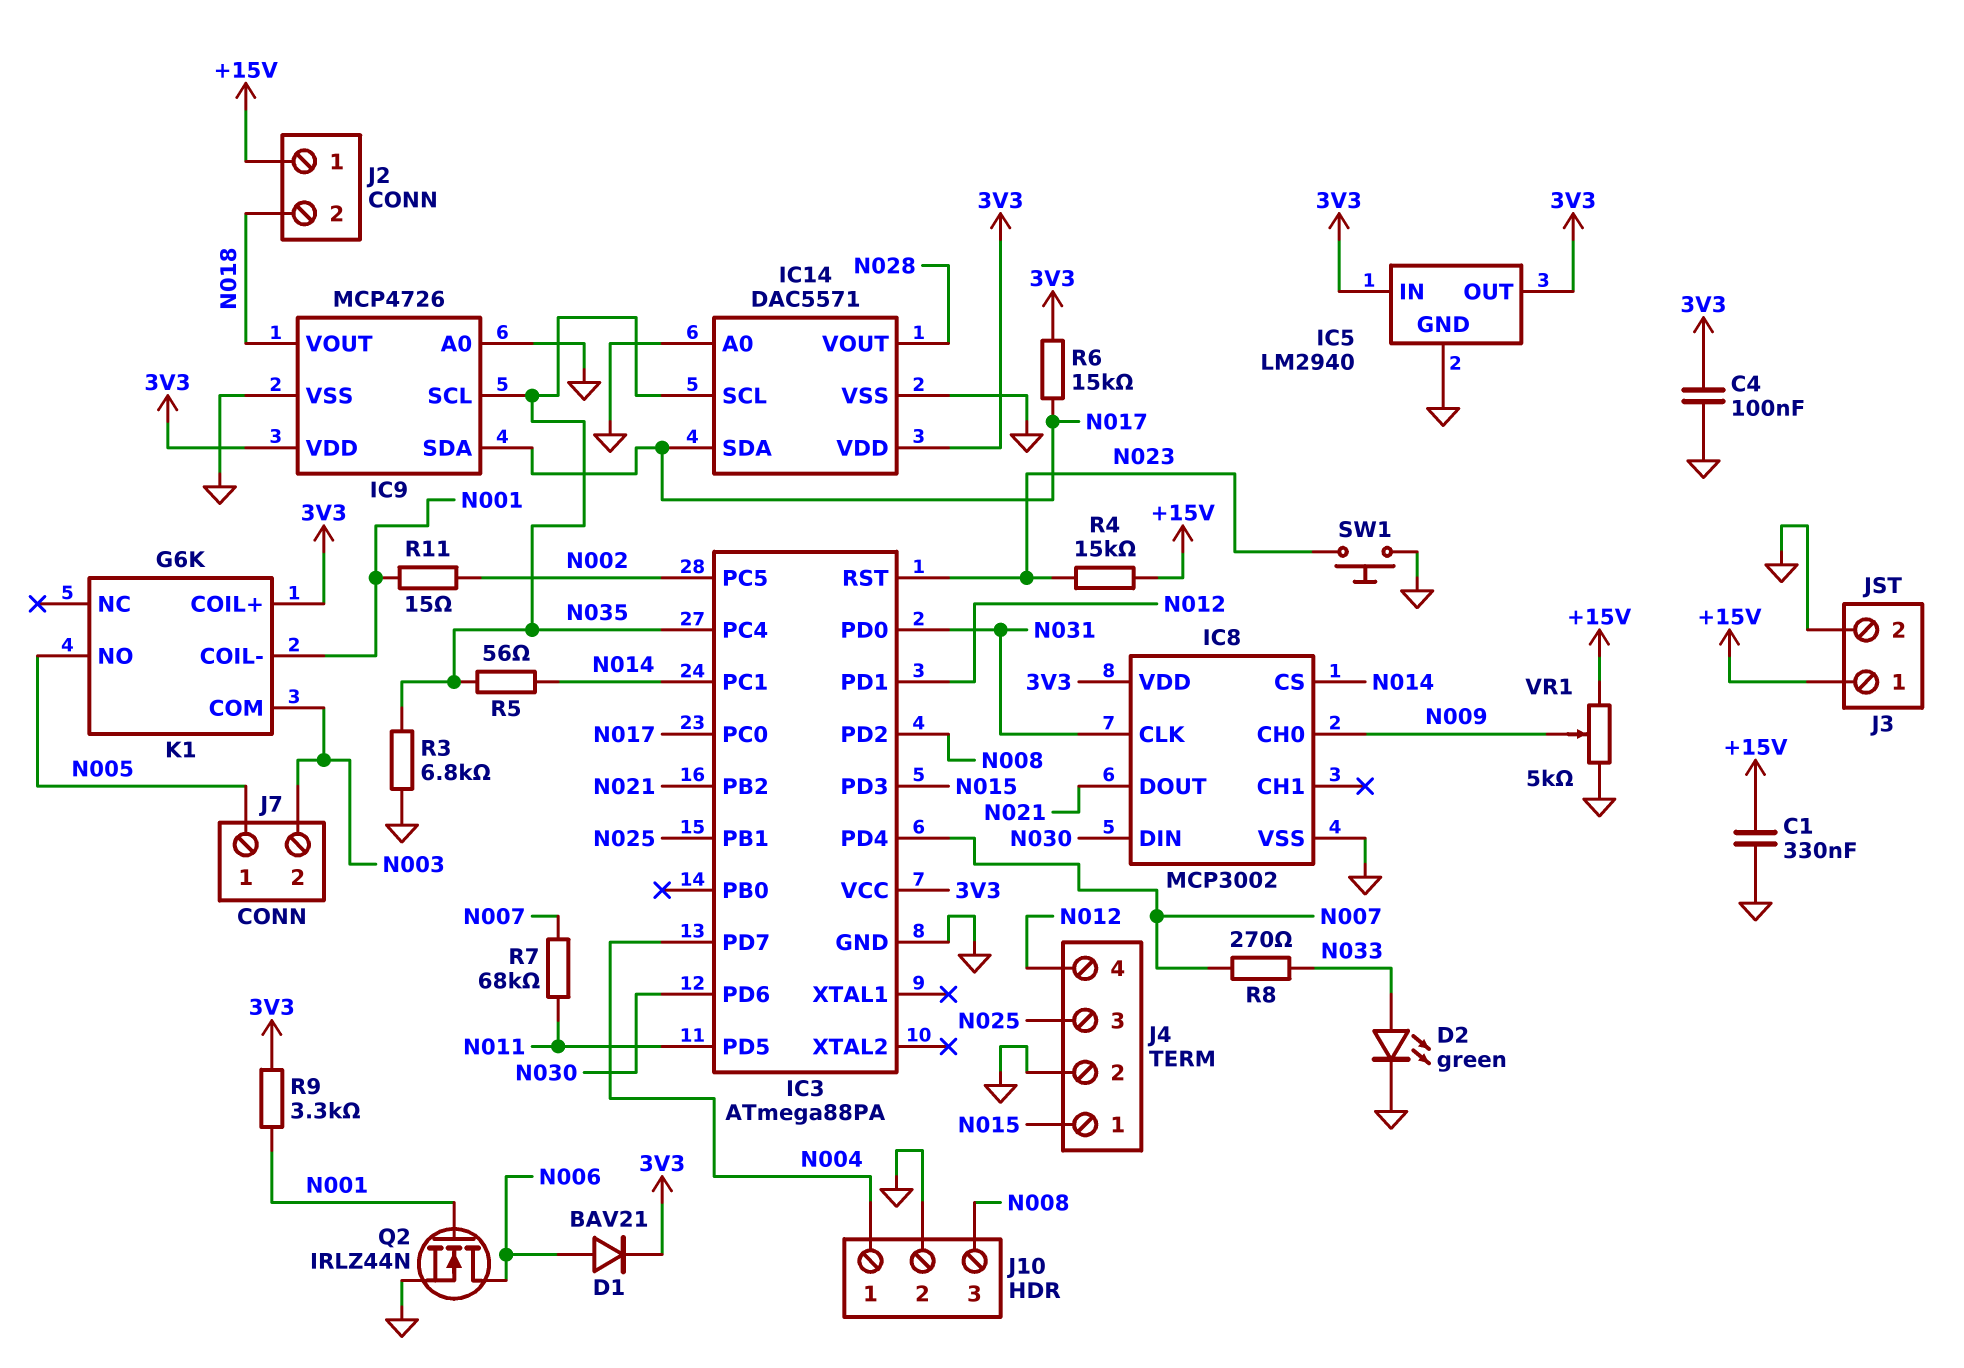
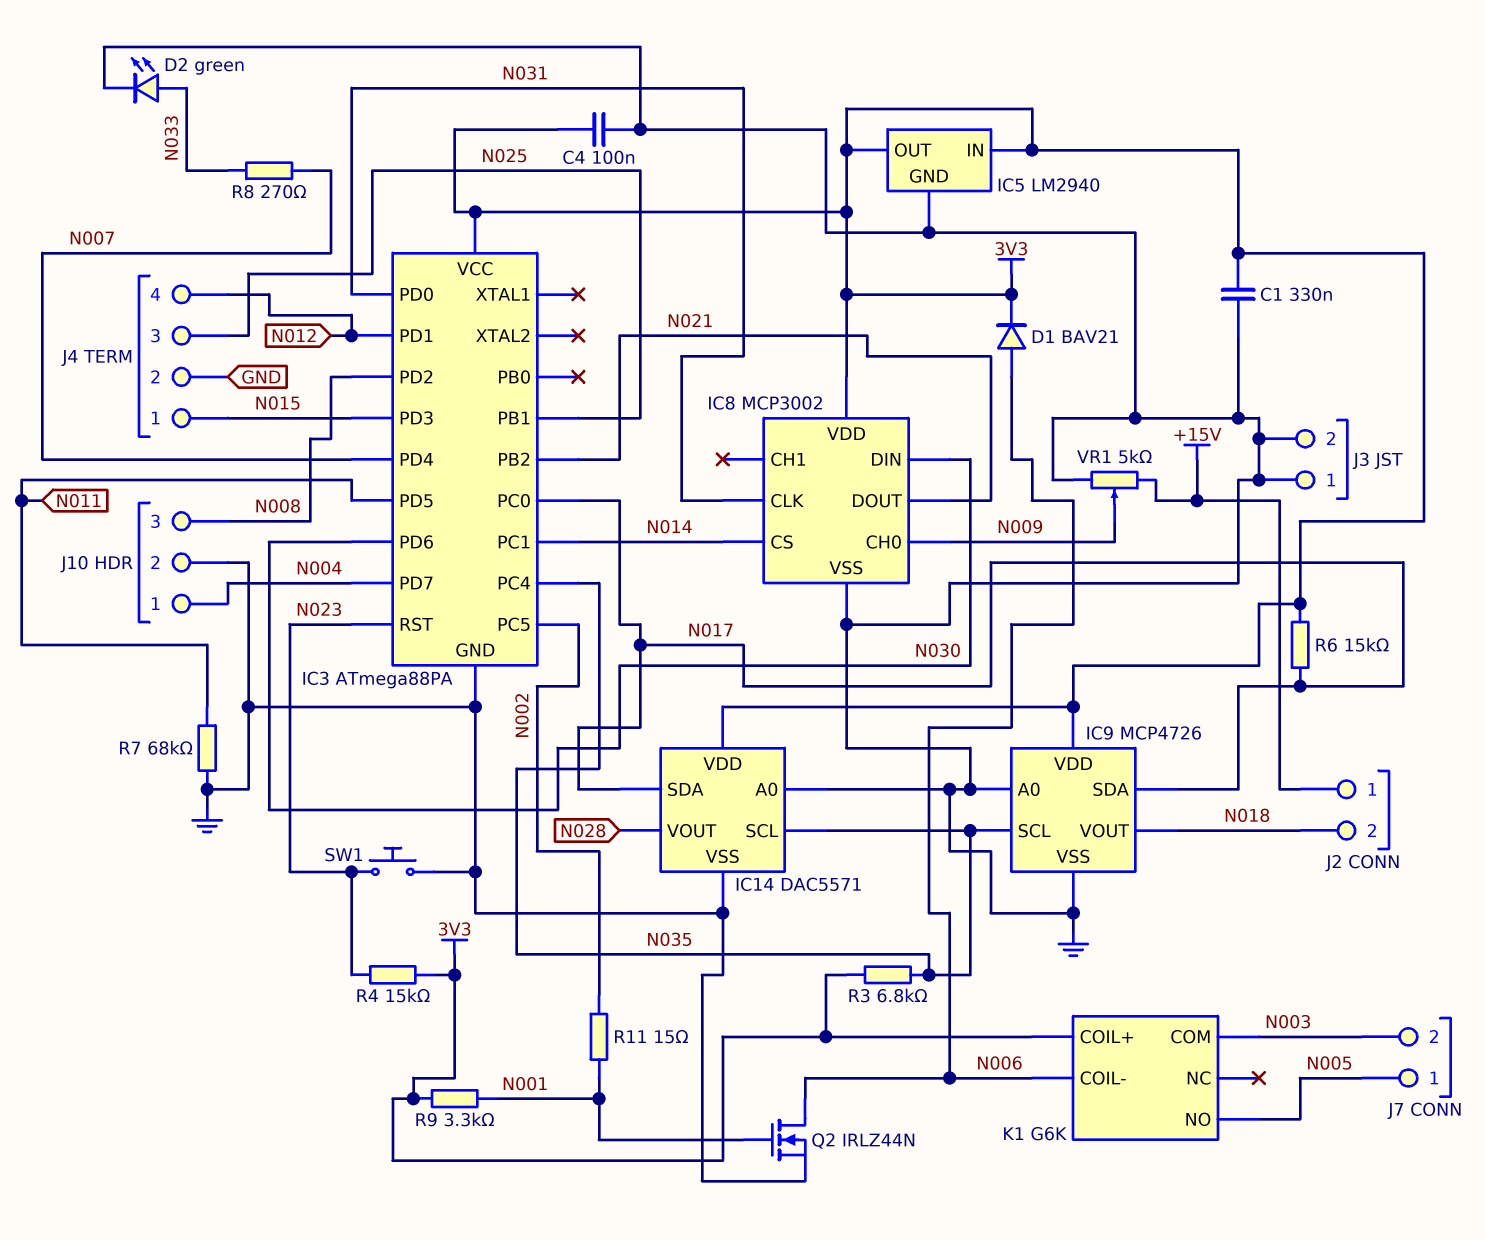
C1: 330nF (+15V, GND) -> 330nF (3V3, GND)
J3 pin 1: +15V -> GND
K1 pin COIL-: N001 -> N006
R3: 6.8k (GND, N035) -> 6.8k (3V3, N035)
R4: 15k (+15V, N023) -> 15k (3V3, N023)
R5: 56 (N014, N035) -> none
R7: 68k (N007, N011) -> 68k (GND, N011)

